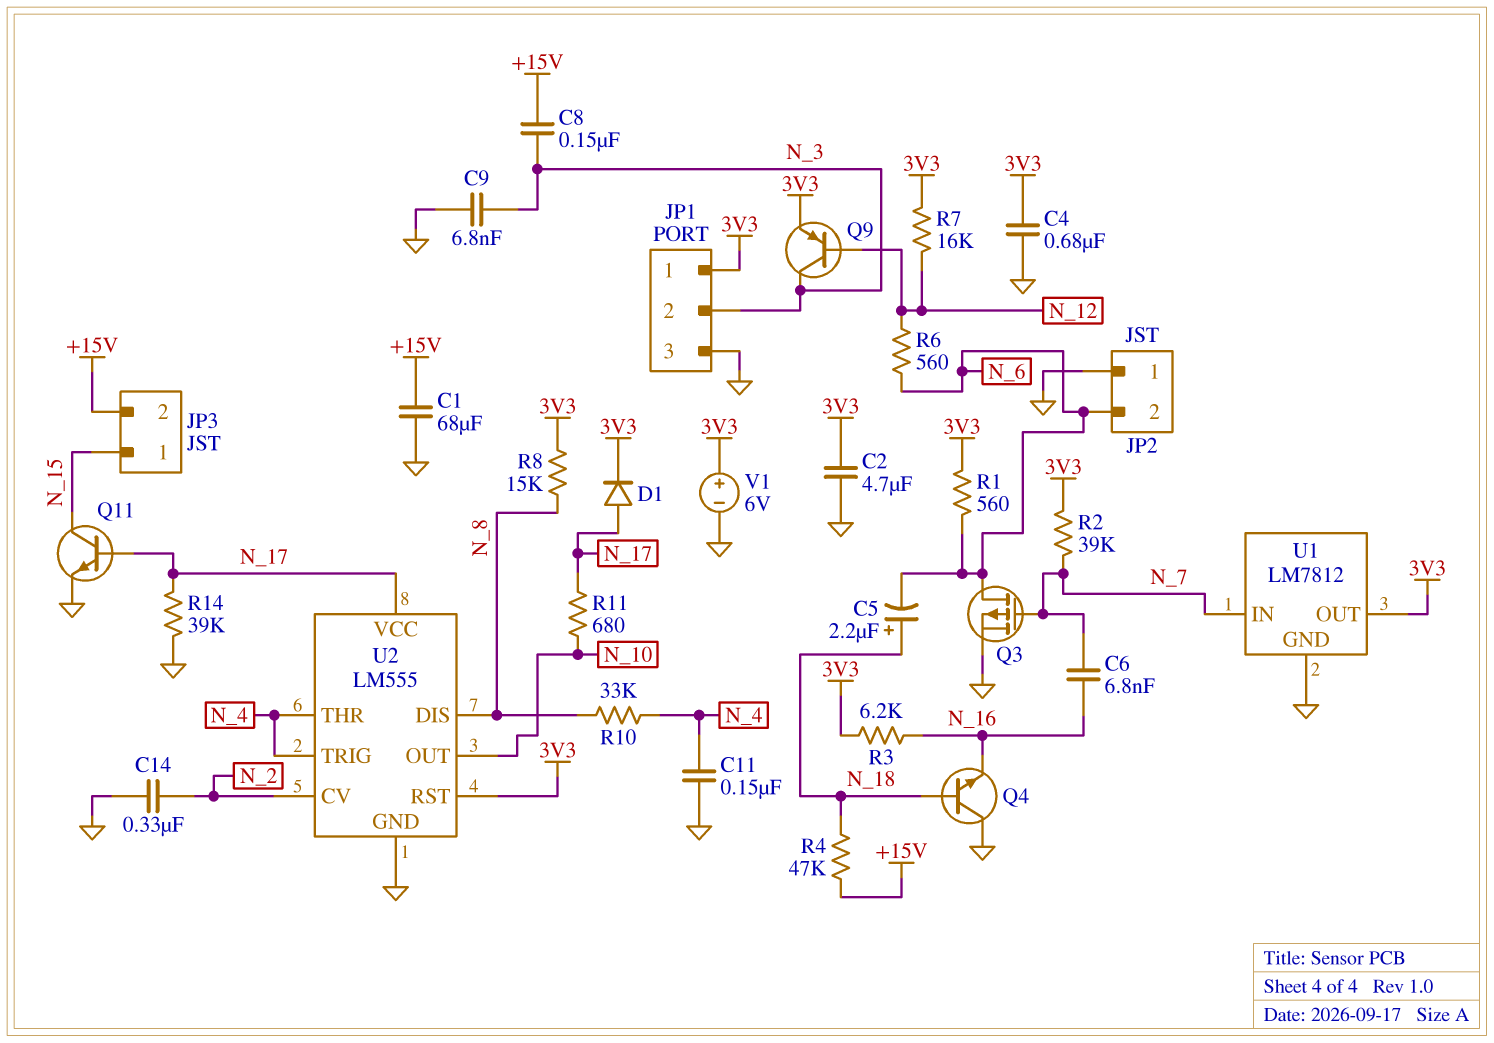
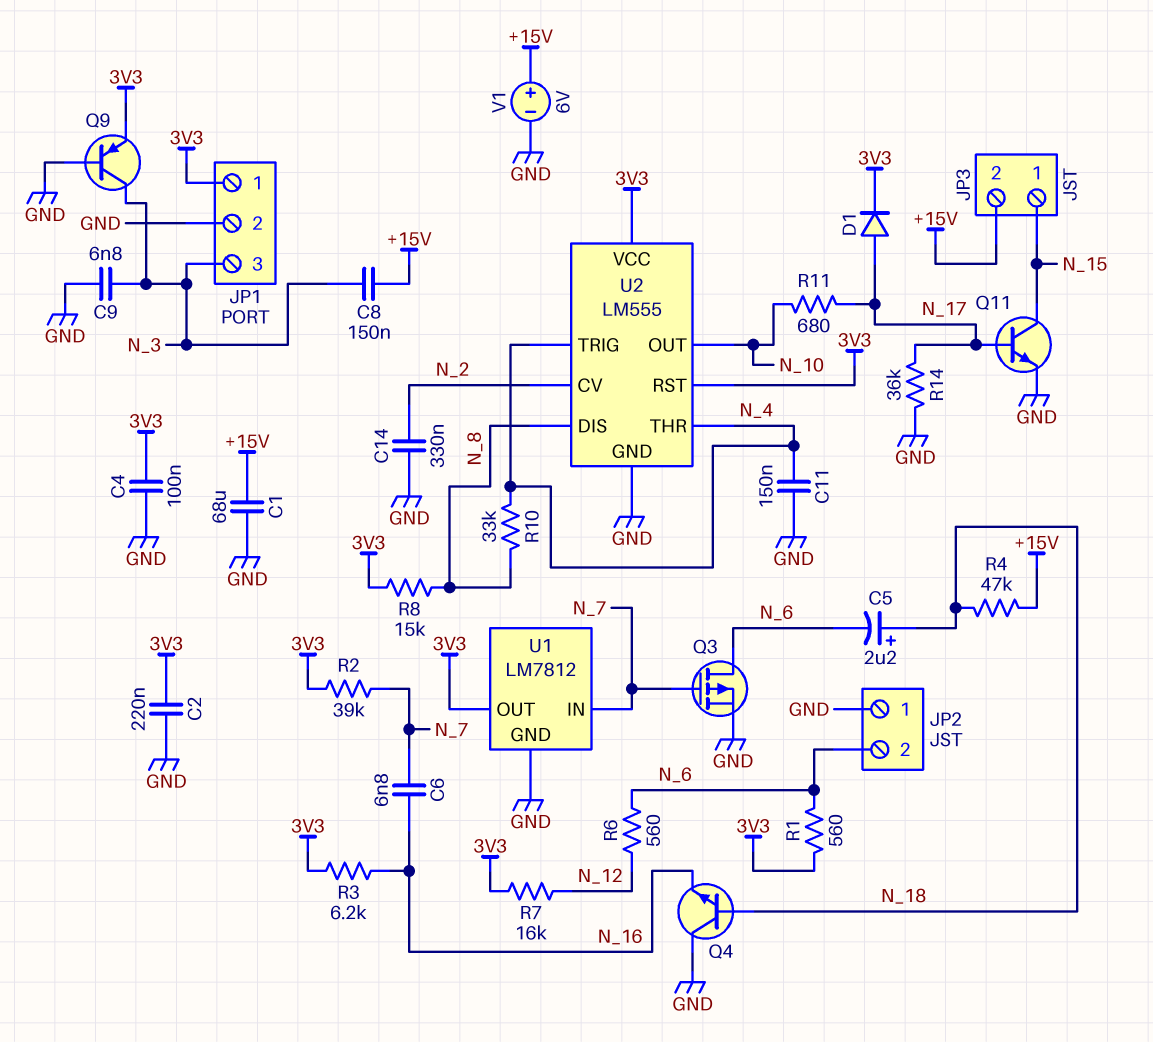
C2: 4.7uF (3V3, GND) -> 220nF (3V3, GND)
C4: 680nF (3V3, GND) -> 100nF (3V3, GND)
JP1 pin 2: N_3 -> GND
JP1 pin 3: GND -> N_3
Q9: PNP (B N_12, C N_3, E 3V3) -> PNP (B GND, C N_3, E 3V3)
R14: 39k (GND, N_17) -> 36k (GND, N_17)
U2 pin VCC: N_17 -> 3V3
V1: 6V (plus 3V3, minus GND) -> 6V (plus +15V, minus GND)

